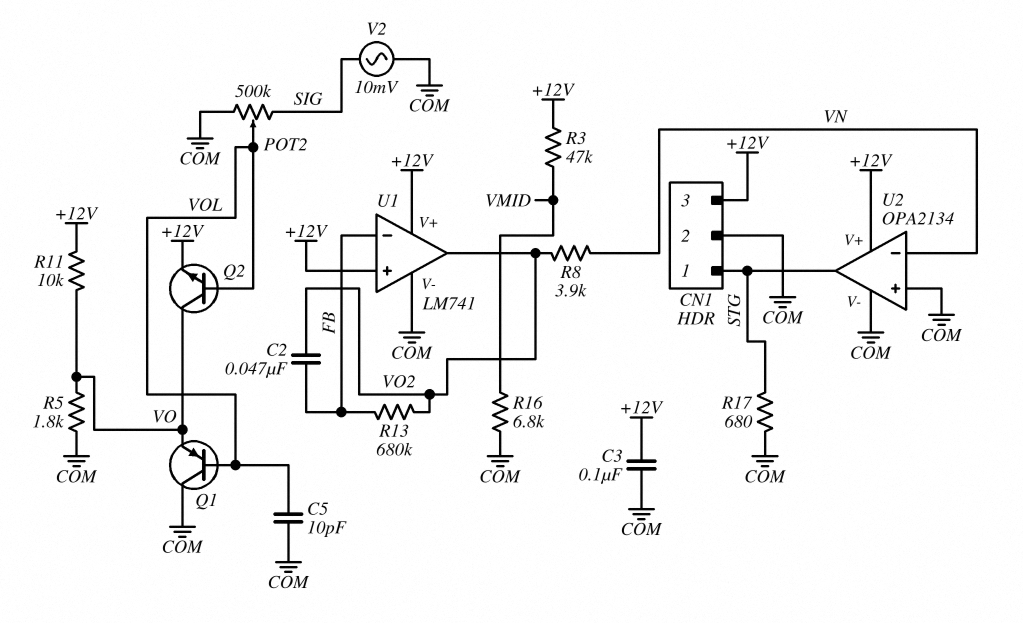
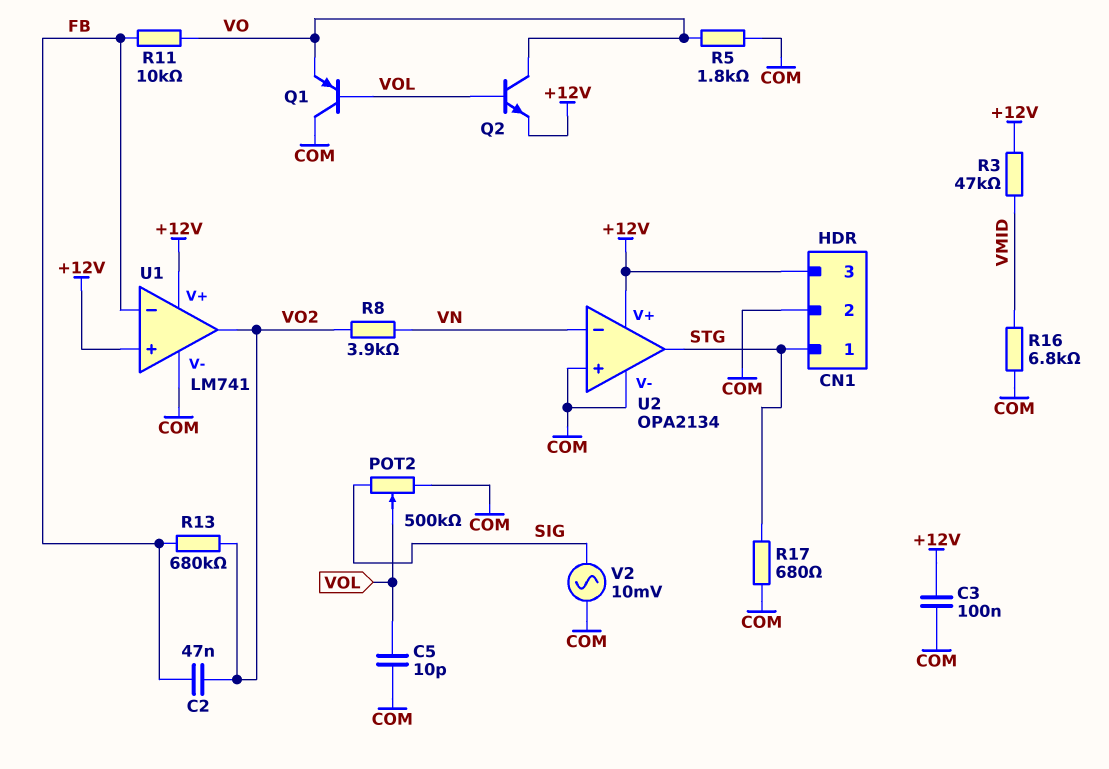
R11: 10k (+12V, VO) -> 10k (FB, VO)

